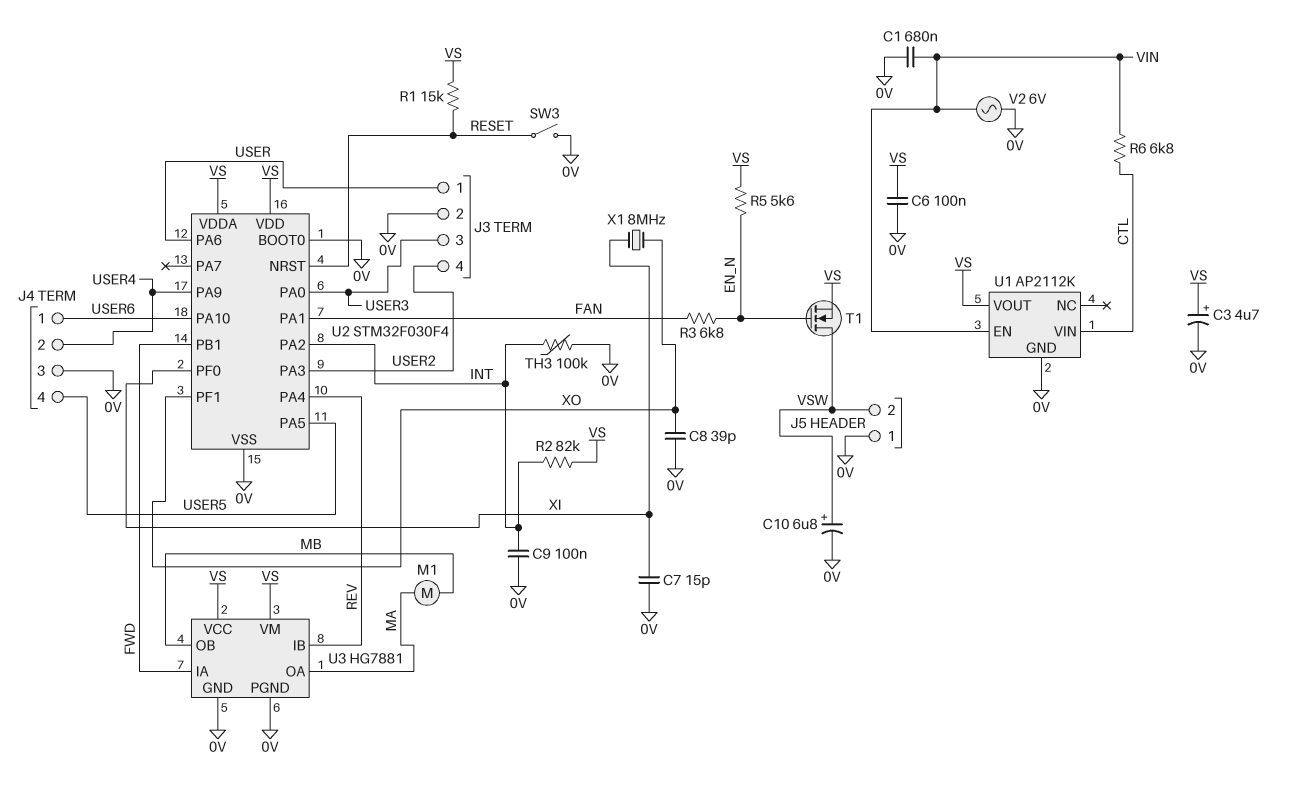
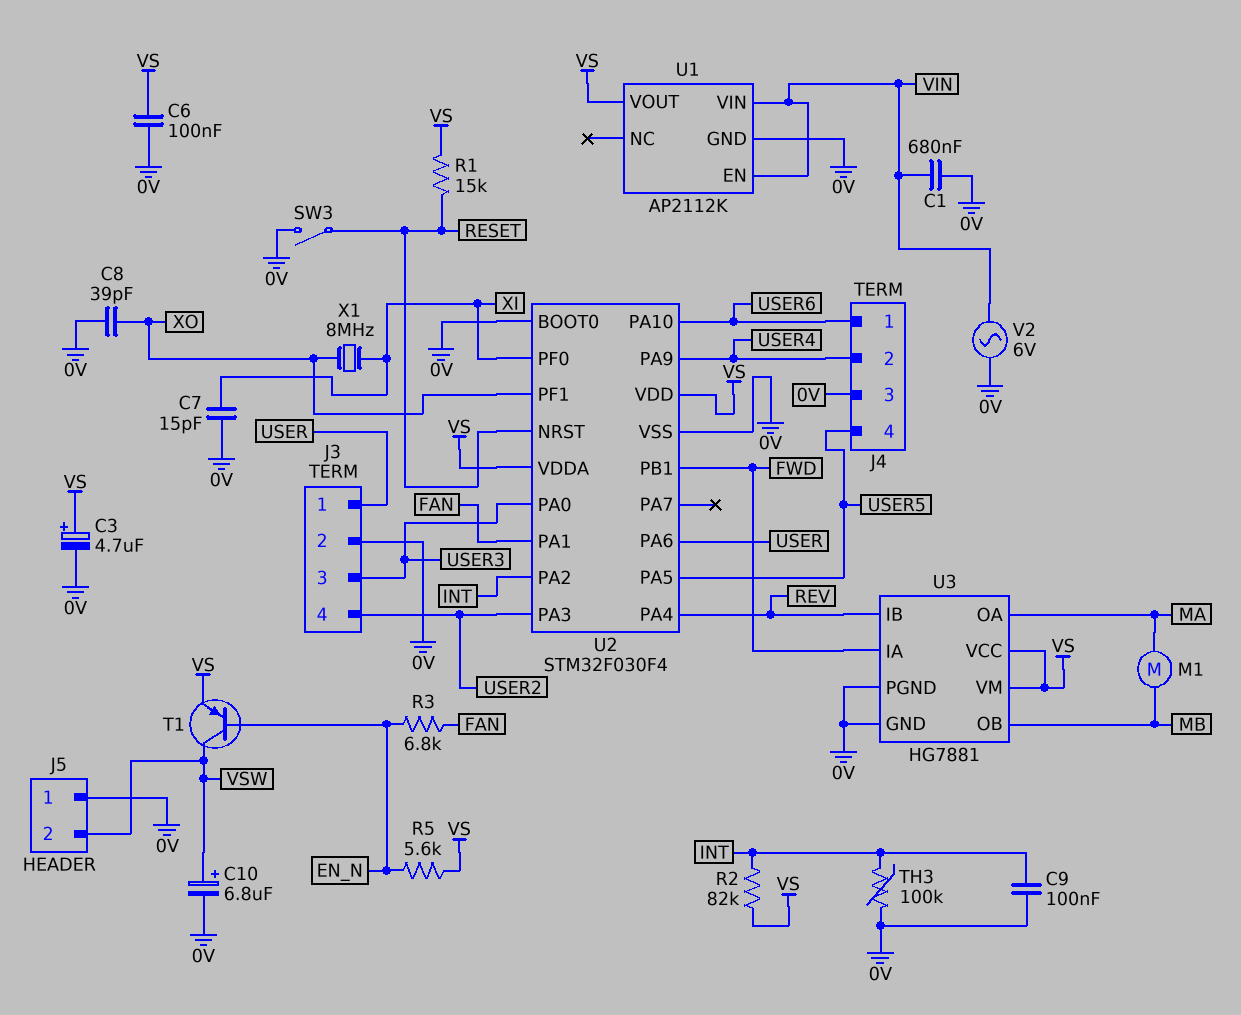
R6: 6.8k (CTL, VIN) -> none
T1: NMOS (G EN_N, D VSW, S VS) -> PNP (B EN_N, C VSW, E VS)
U1 pin VIN: CTL -> VIN

